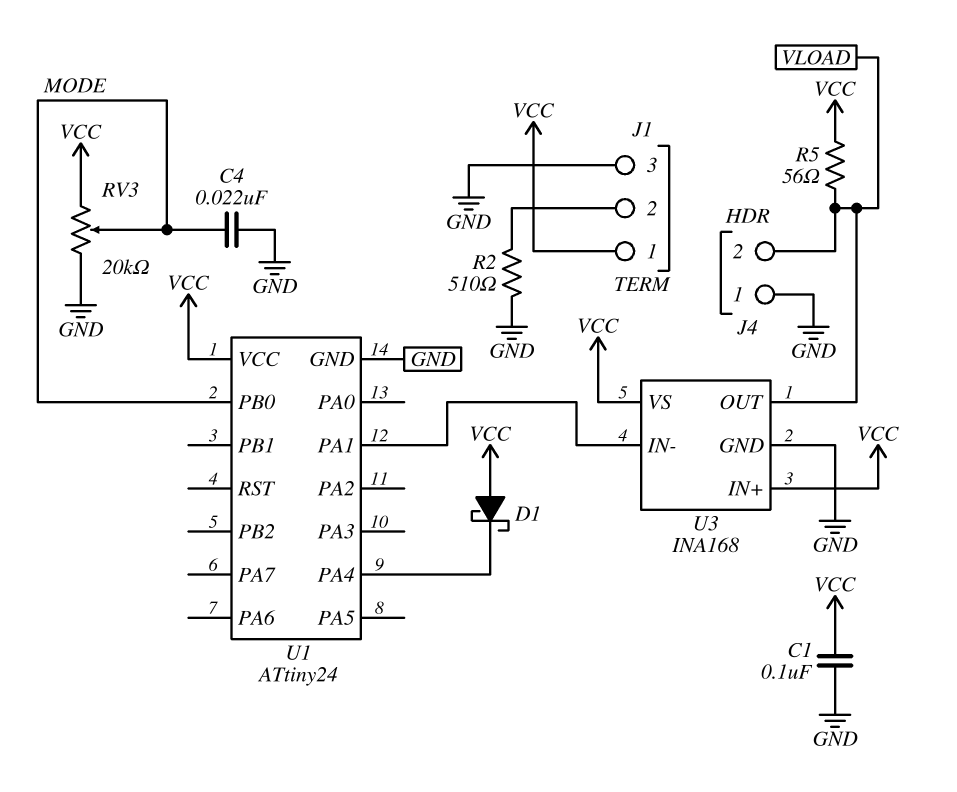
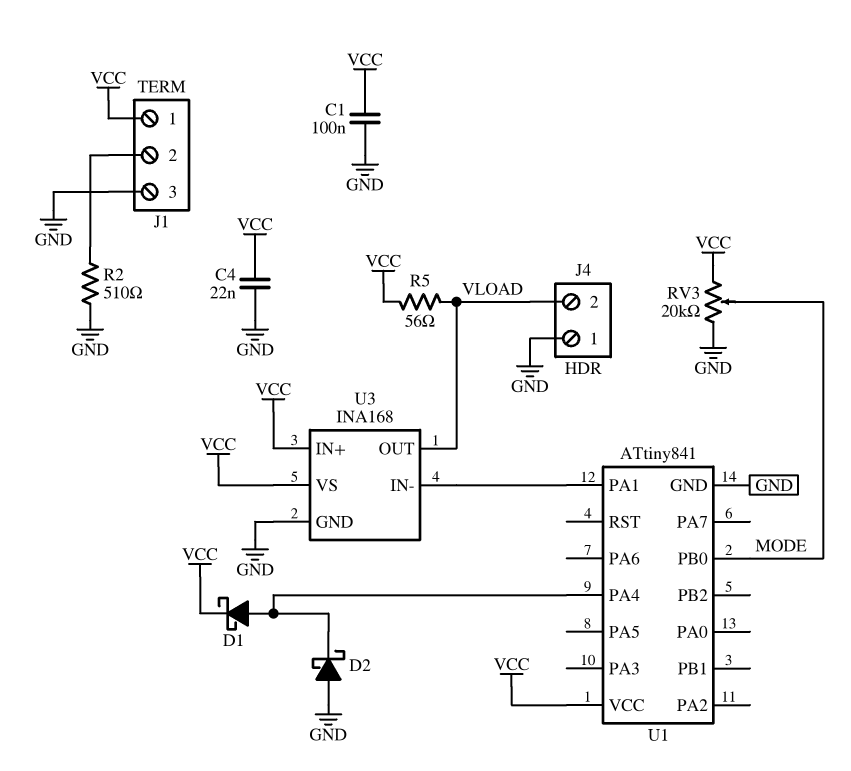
C4: 22nF (GND, MODE) -> 22nF (GND, VCC)
D1: schottky (A VCC, K U1/PA4) -> schottky (A U1/PA4, K VCC)
D2: none -> schottky (A GND, K U1/PA4)
U1: ATtiny24 -> ATtiny841

